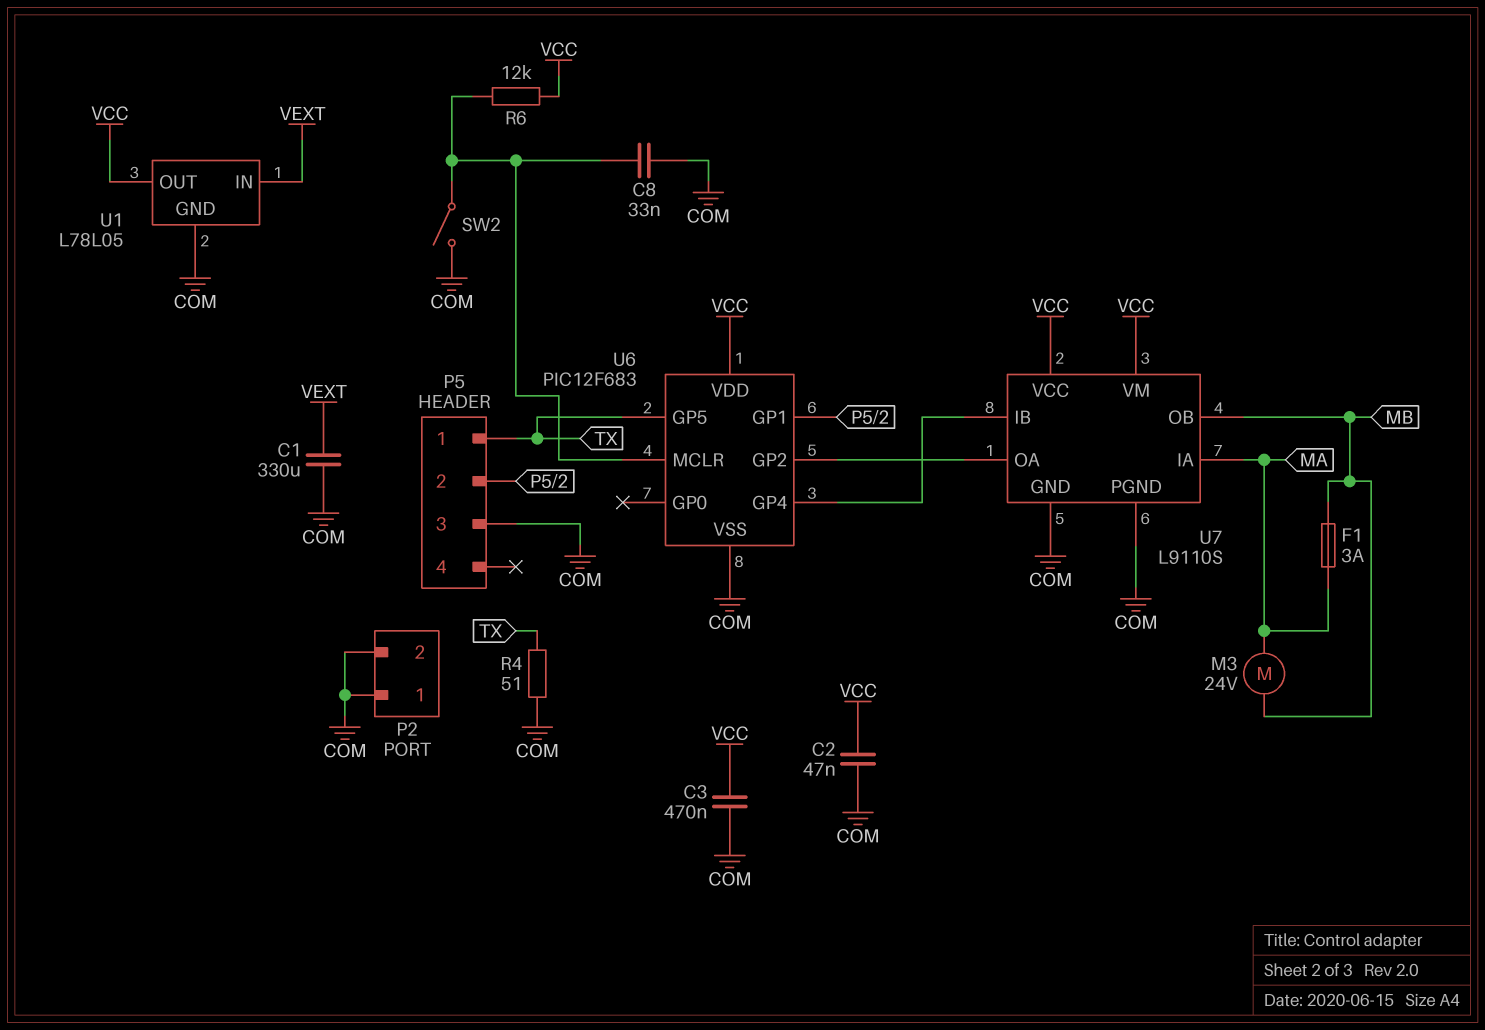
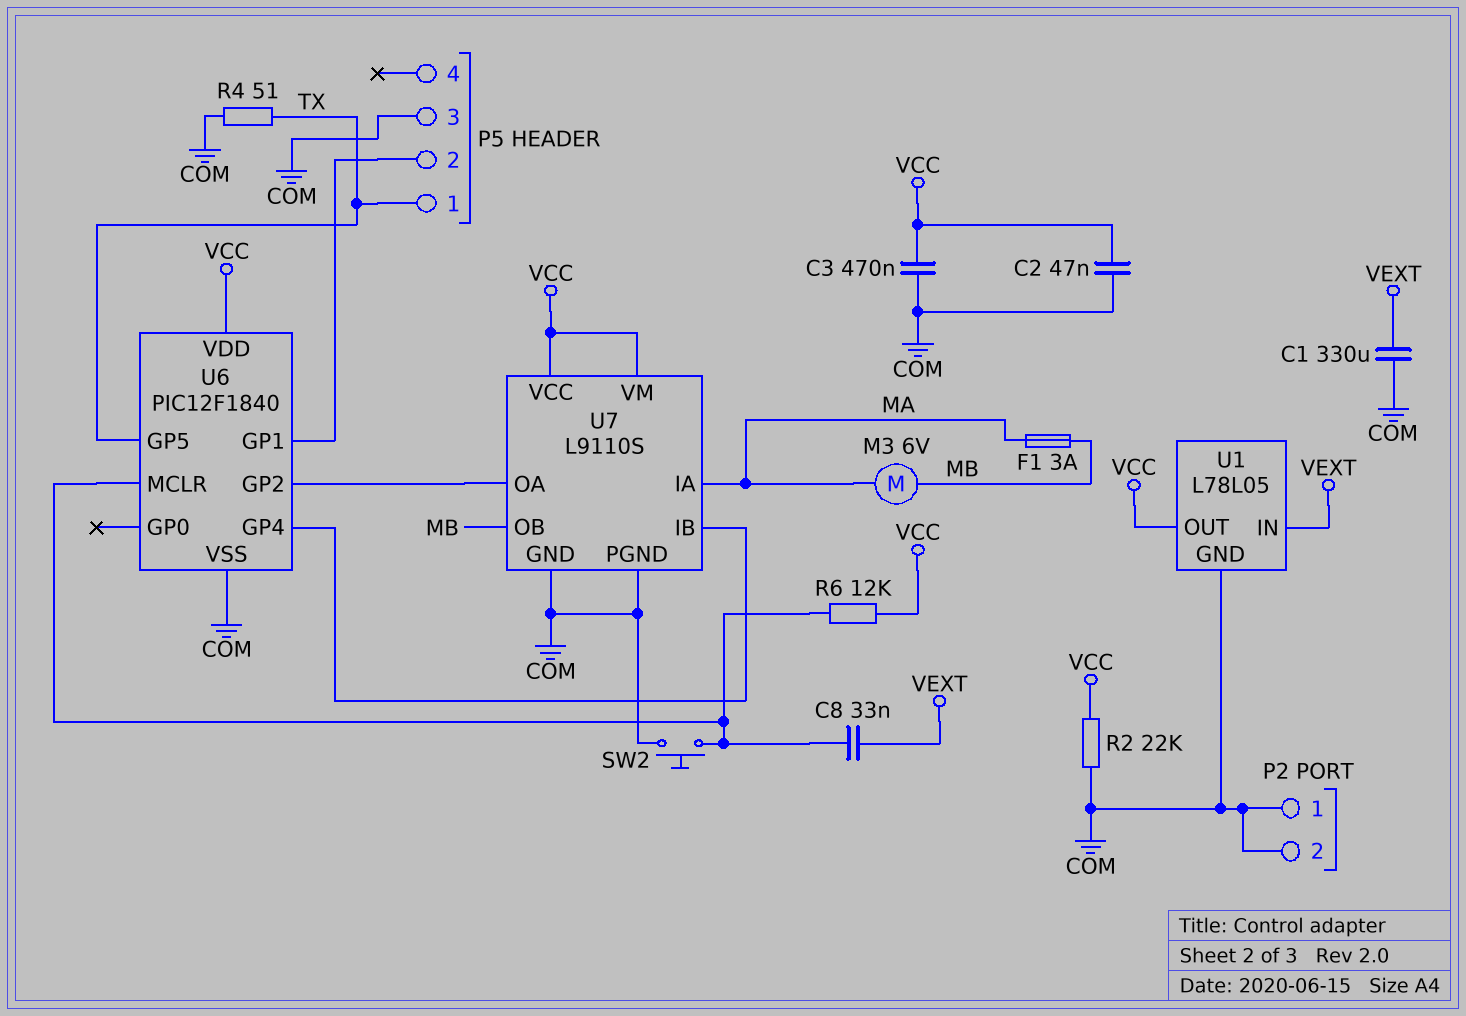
C8: 33nF (COM, U6/MCLR) -> 33nF (U6/MCLR, VEXT)
M3: motor 24V (MA, MB) -> motor 6V (MA, MB)
R2: none -> 22k (COM, VCC)
SW2: switch (COM, U6/MCLR) -> button (COM, U6/MCLR)
U6: PIC12F683 -> PIC12F1840

